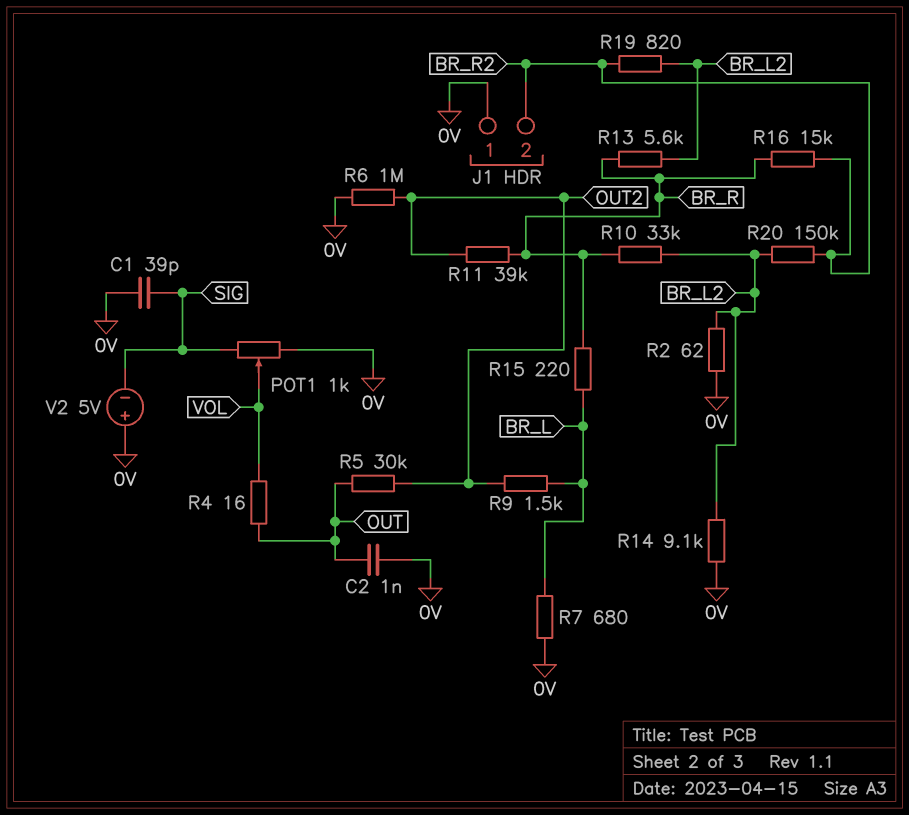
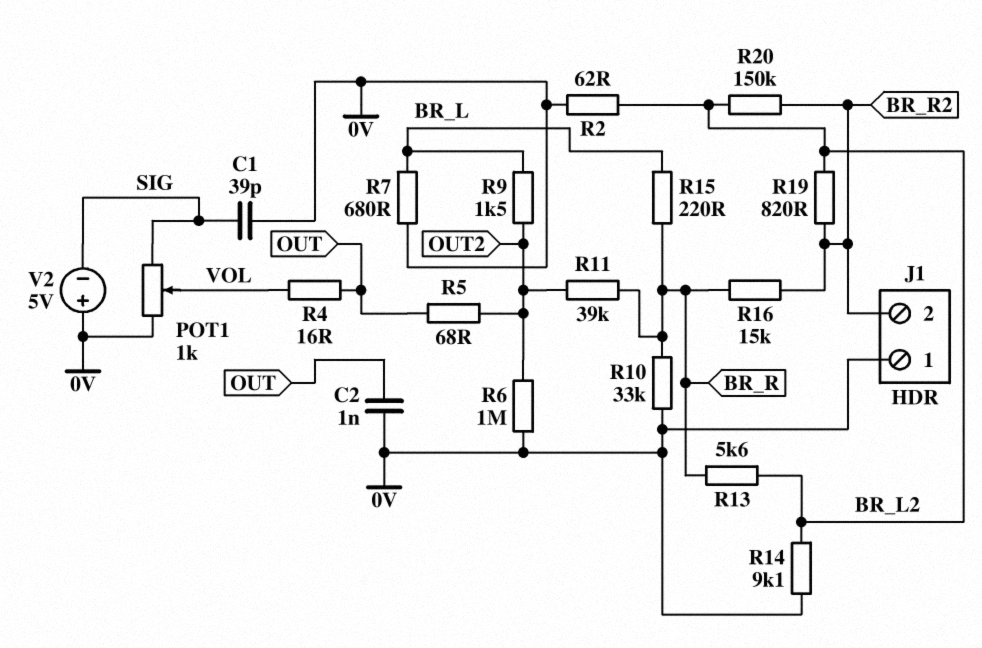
R5: 30k (OUT, OUT2) -> 68 (OUT, OUT2)
R10: 33k (BR_L2, BR_R) -> 33k (0V, BR_R)

